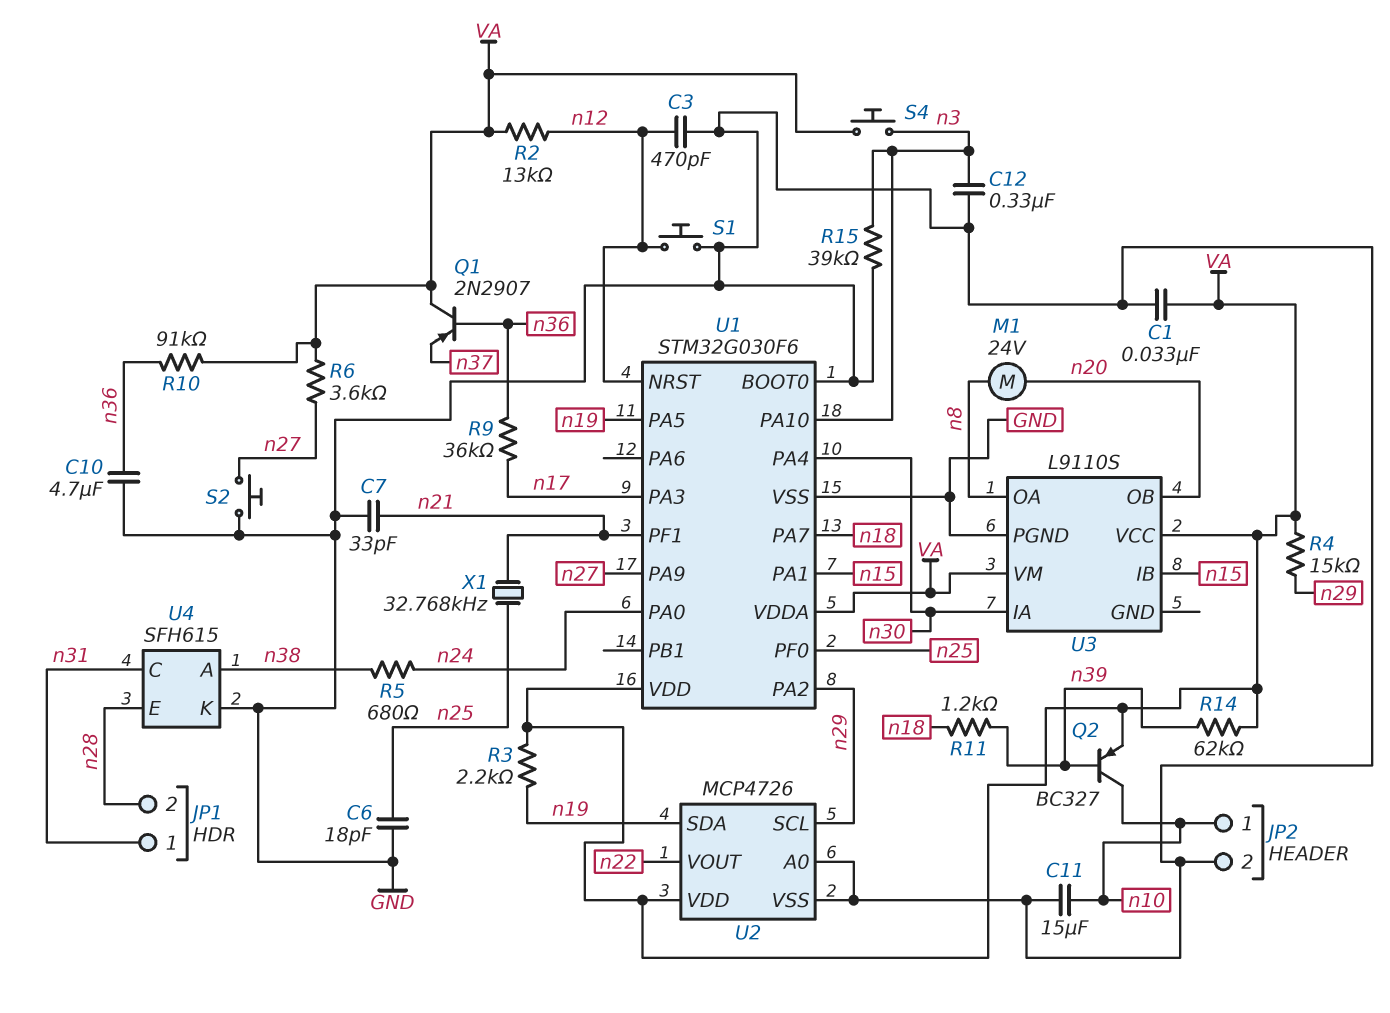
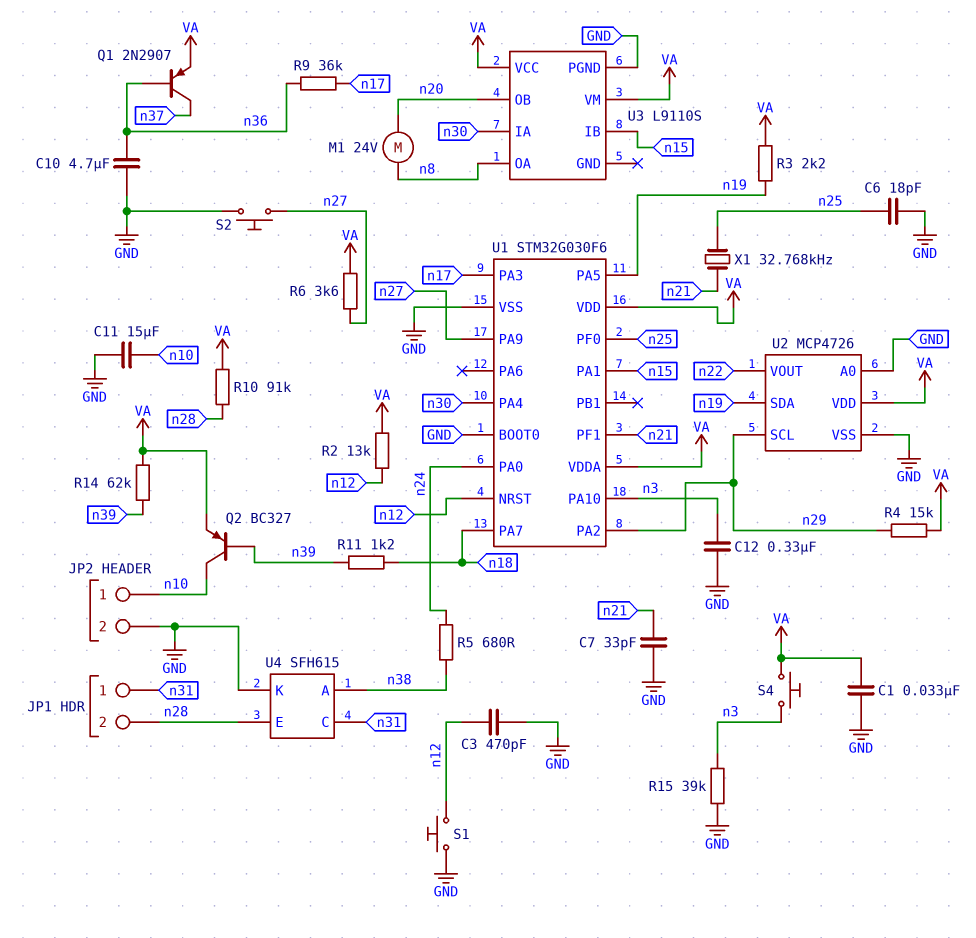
Q1: PNP 2N2907 (B n36, C VA, E n37) -> PNP 2N2907 (B n36, C n37, E VA)
R10: 91k (VA, n36) -> 91k (VA, n28)

